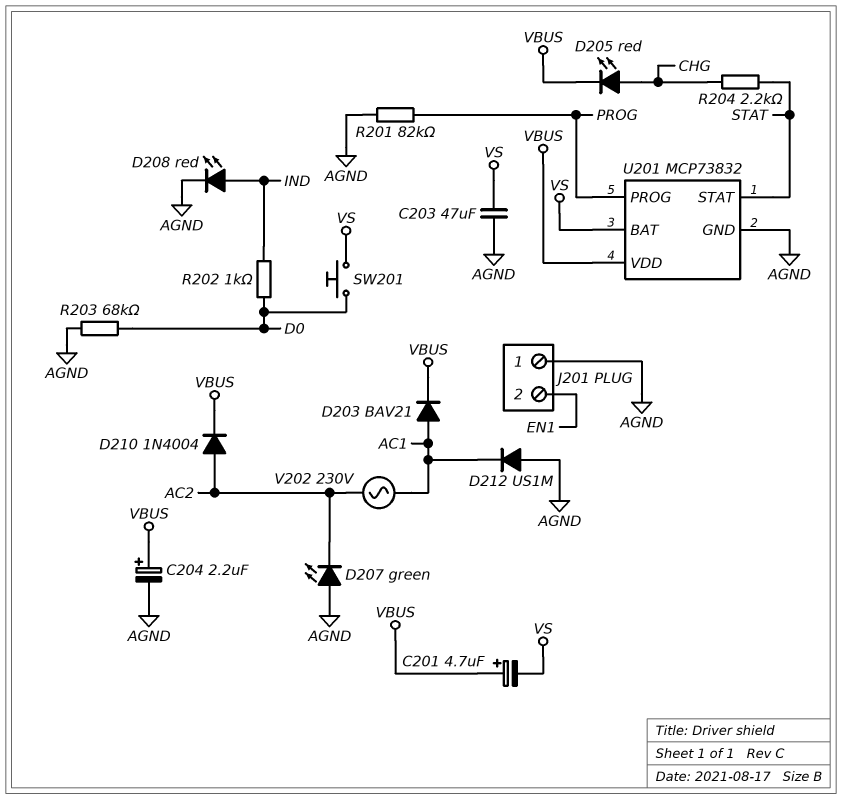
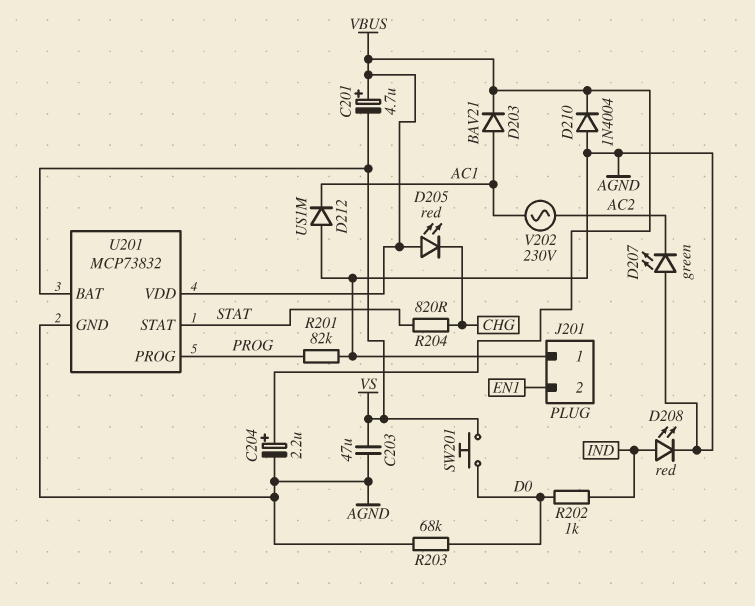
D205: LED red (A CHG, K VBUS) -> LED red (A VBUS, K CHG)
D210: diode 1N4004 (A AC2, K VBUS) -> diode 1N4004 (A AGND, K VBUS)
R204: 2.2k (CHG, STAT) -> 820 (CHG, STAT)

